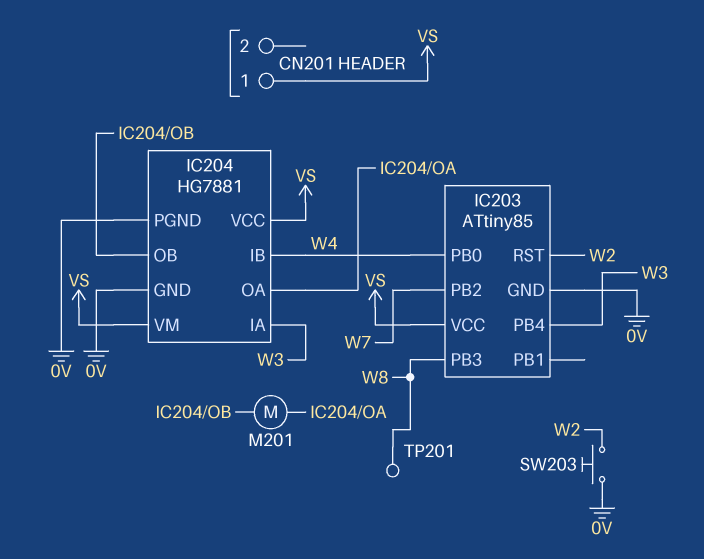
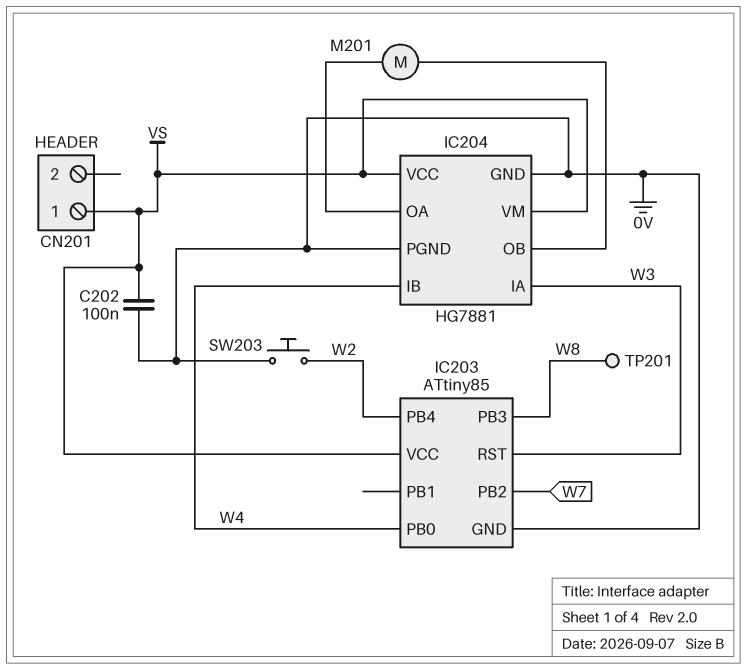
C202: none -> 100nF (0V, VS)
IC203 pin PB4: W3 -> W2
IC203 pin RST: W2 -> W3

